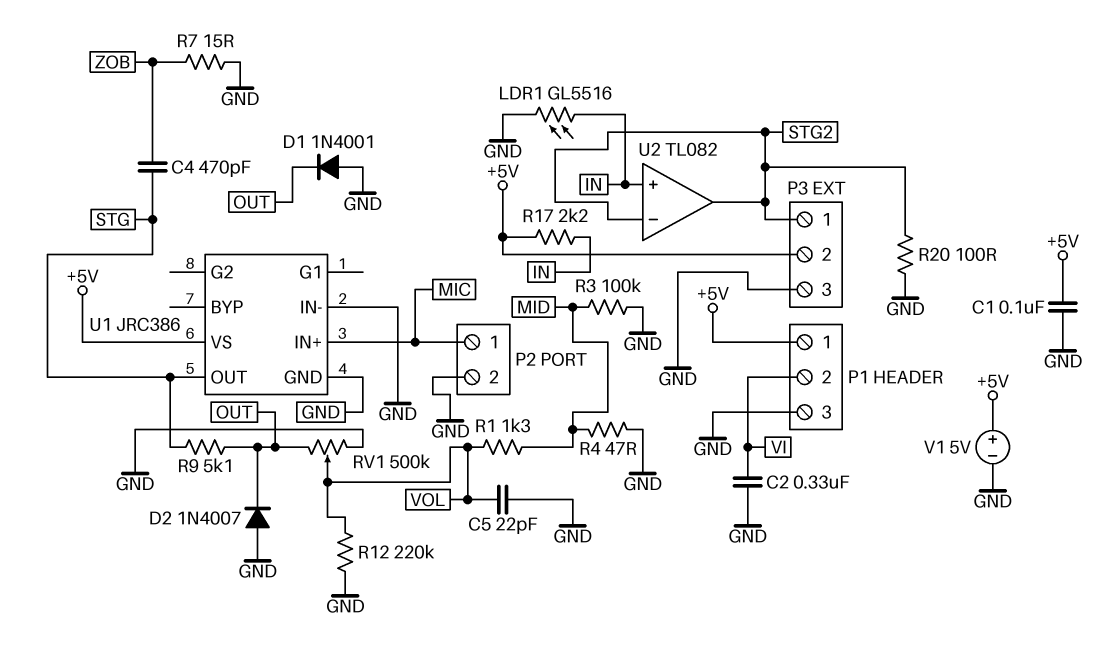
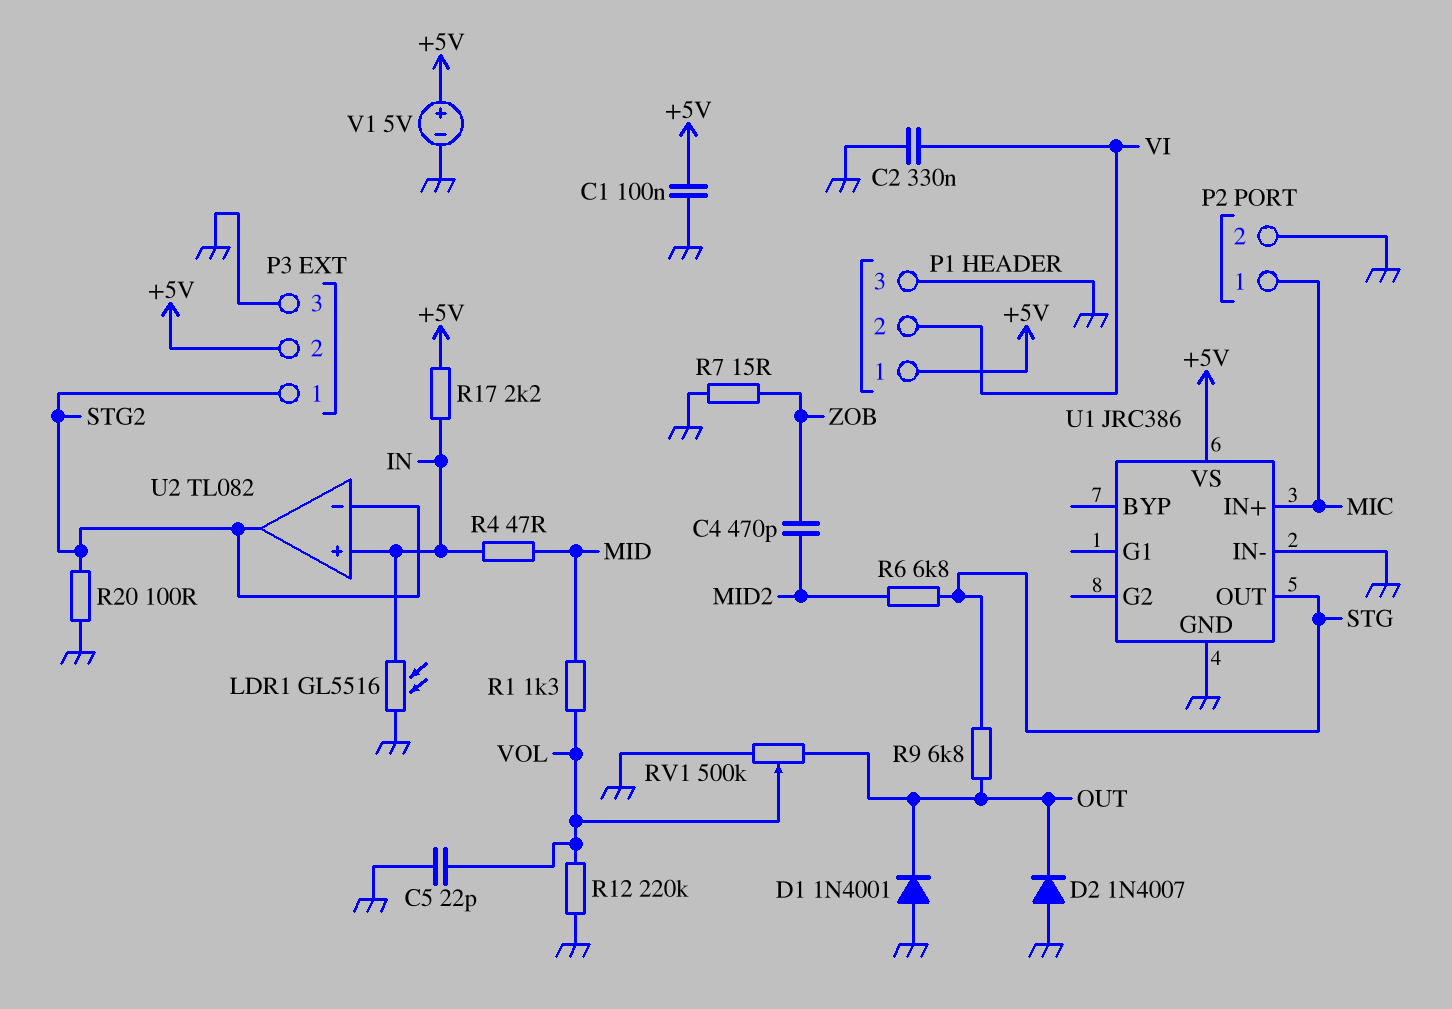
C4: 470pF (STG, ZOB) -> 470pF (MID2, ZOB)
R3: 100k (GND, MID) -> none
R4: 47 (GND, MID) -> 47 (IN, MID)
R6: none -> 6.8k (MID2, STG)
R9: 5.1k (OUT, STG) -> 6.8k (OUT, STG)

